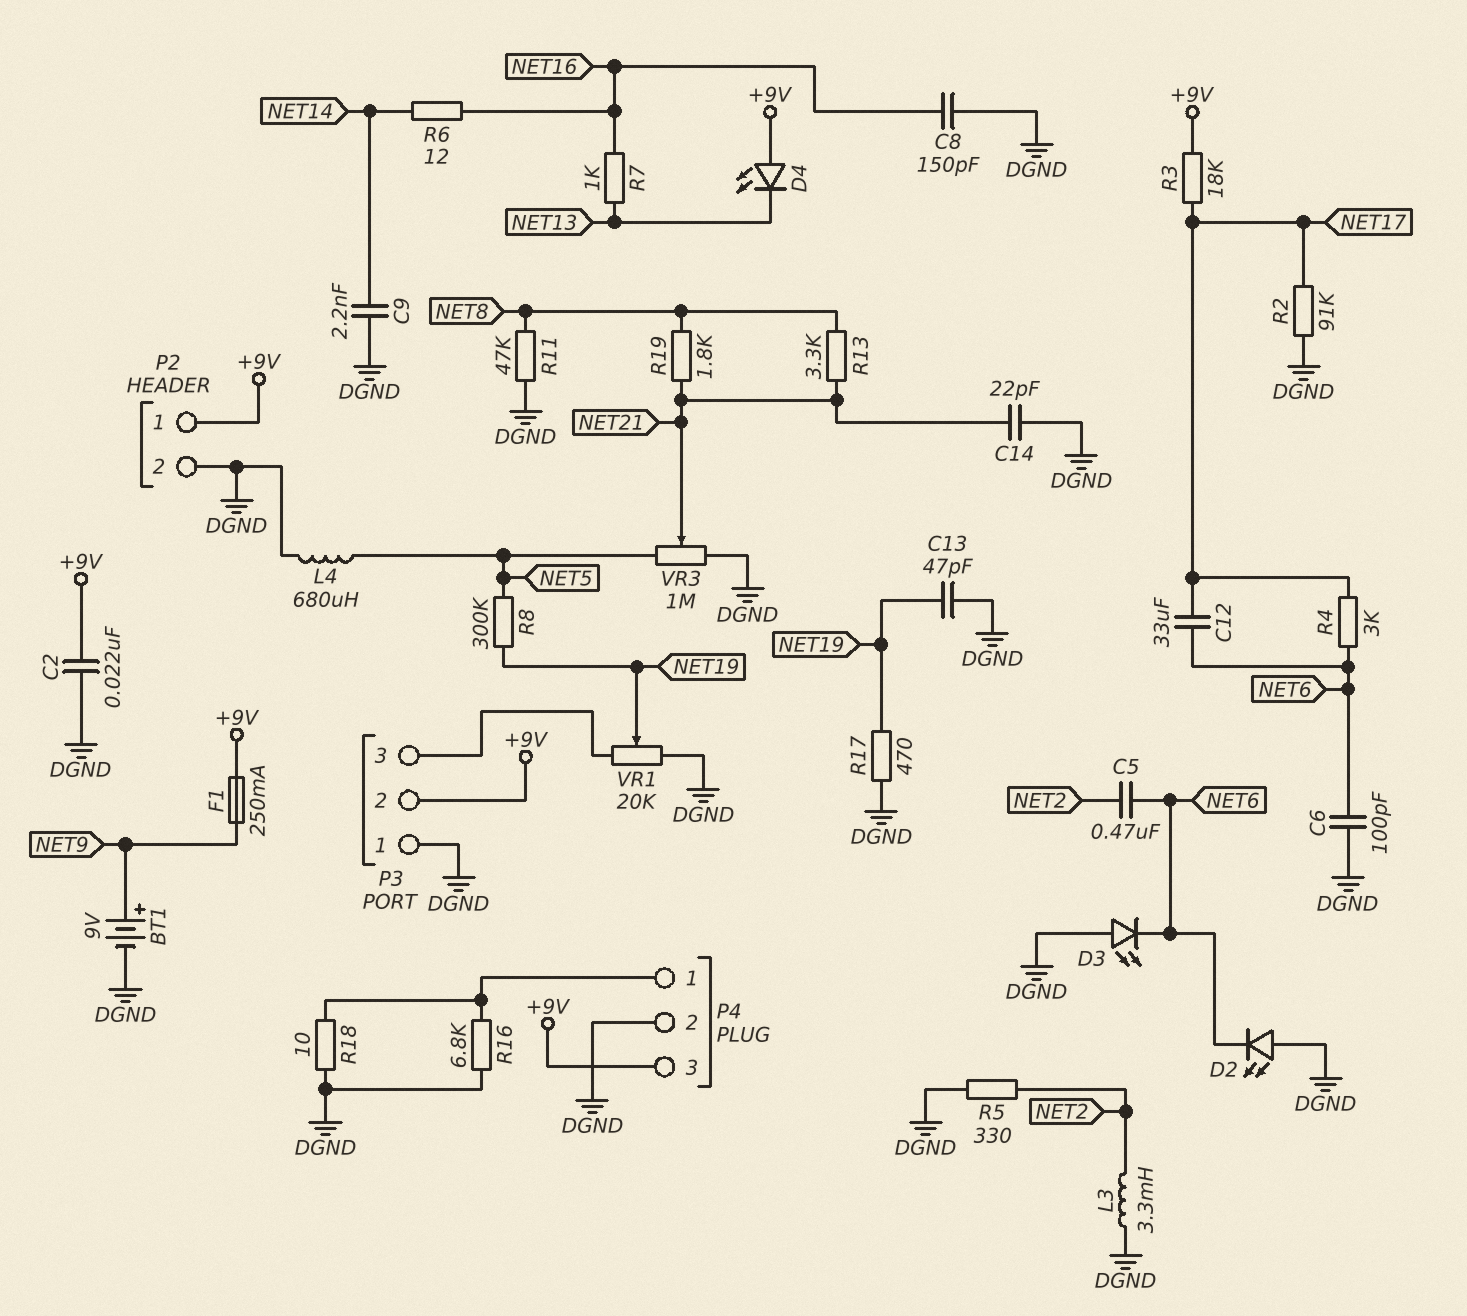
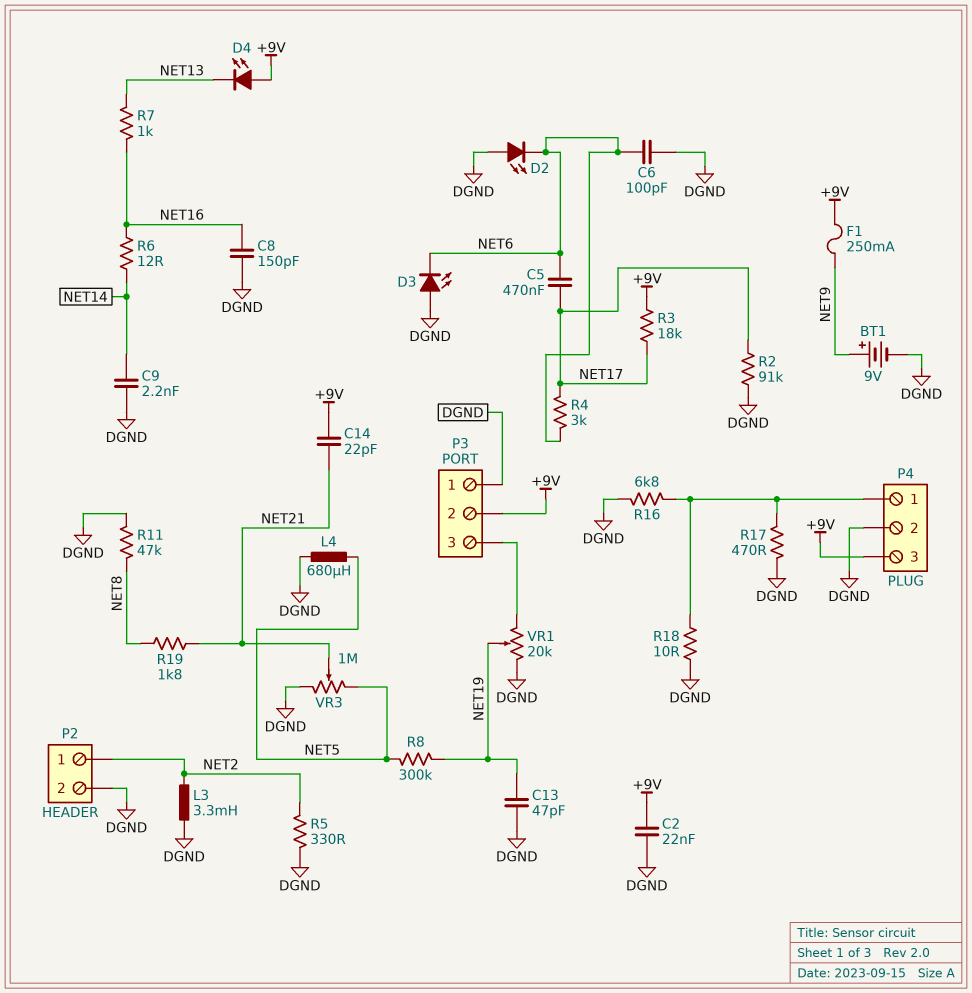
C5: 470nF (NET2, NET6) -> 470nF (NET6, NET17)
C12: 33uF (NET6, NET17) -> none
C14: 22pF (DGND, NET21) -> 22pF (+9V, NET21)
P2 pin 1: +9V -> NET2
R13: 3.3k (NET8, NET21) -> none
R17: 470 (DGND, NET19) -> 470 (DGND, P4/1)

